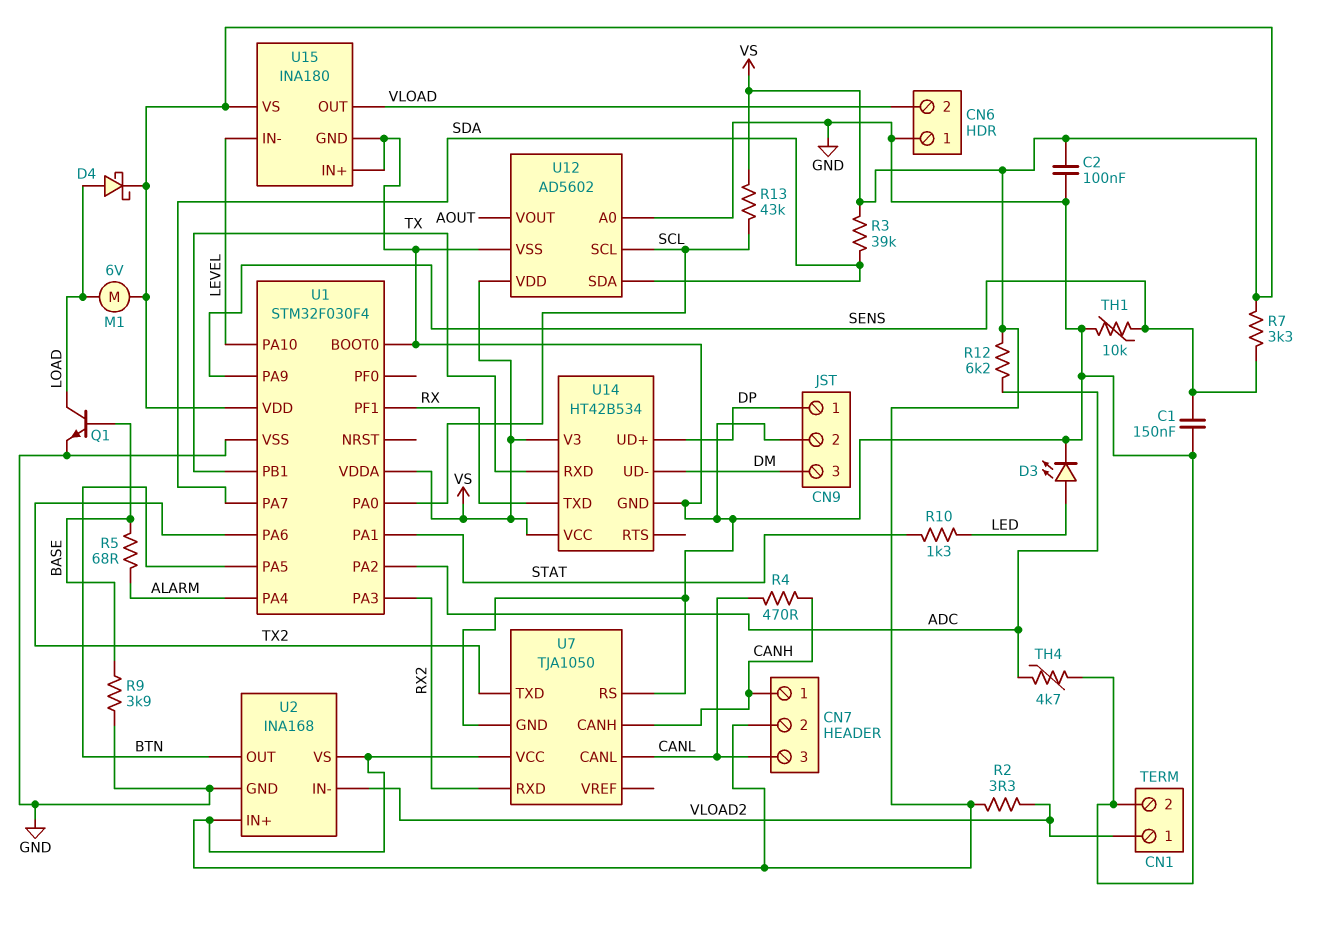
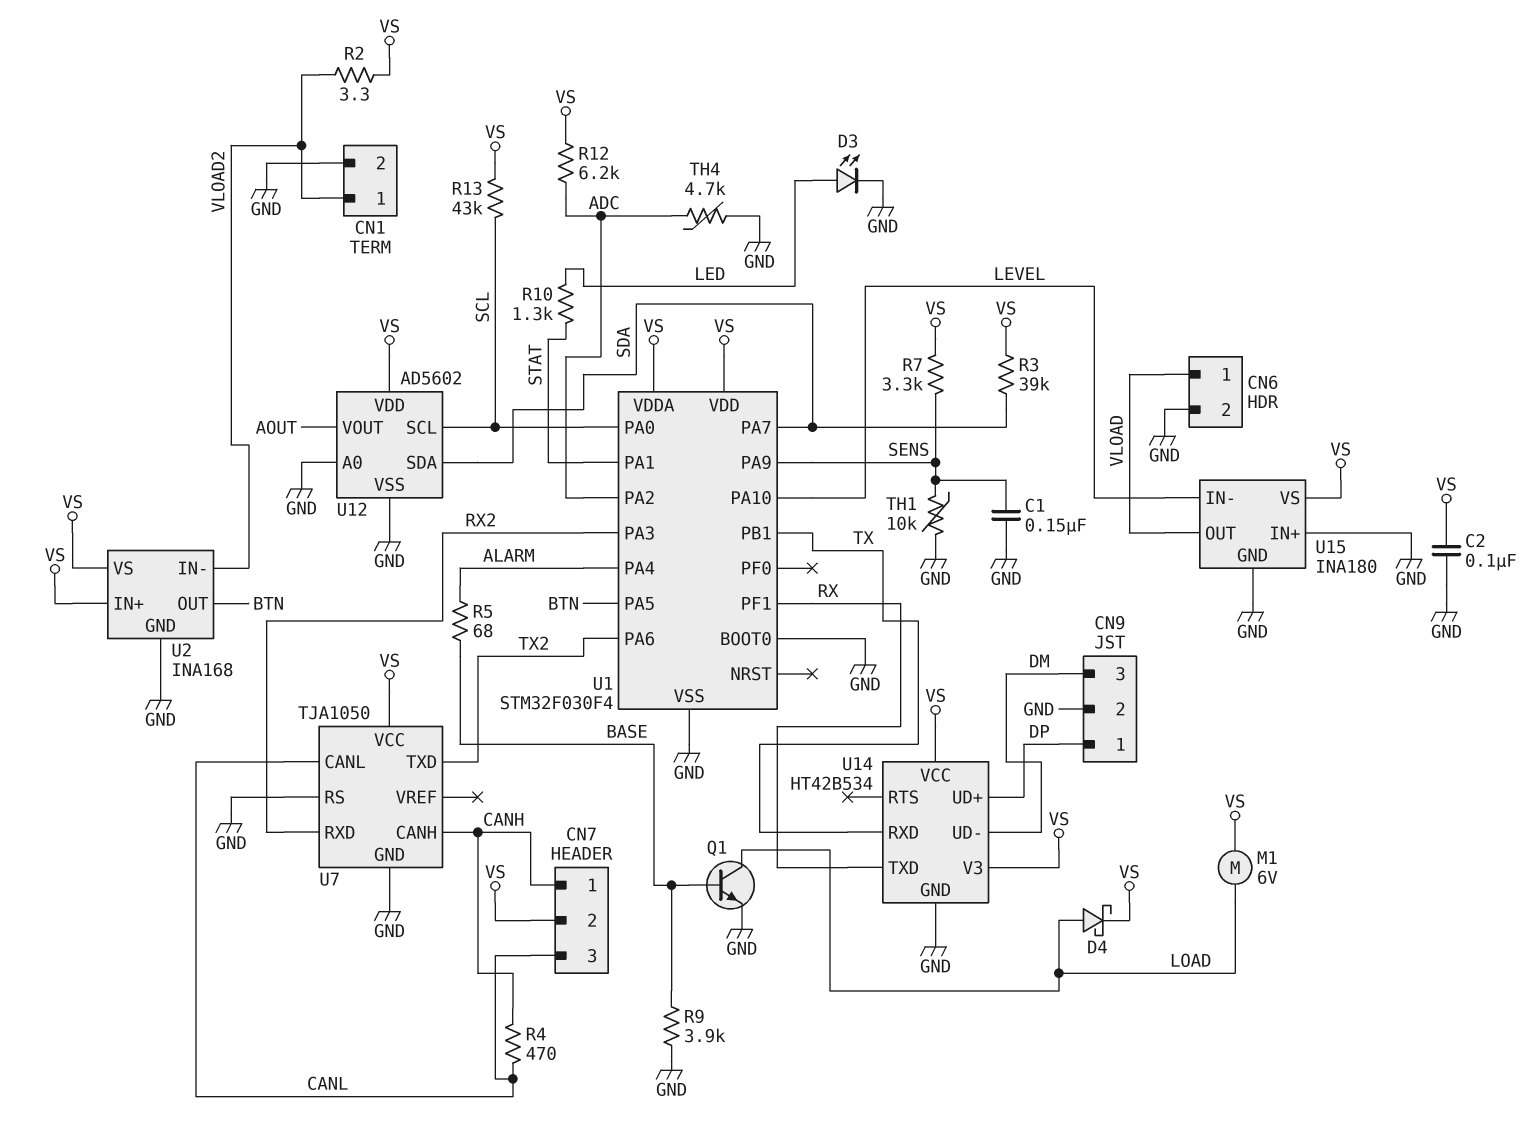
CN6 pin 1: GND -> VLOAD
CN6 pin 2: VLOAD -> GND

